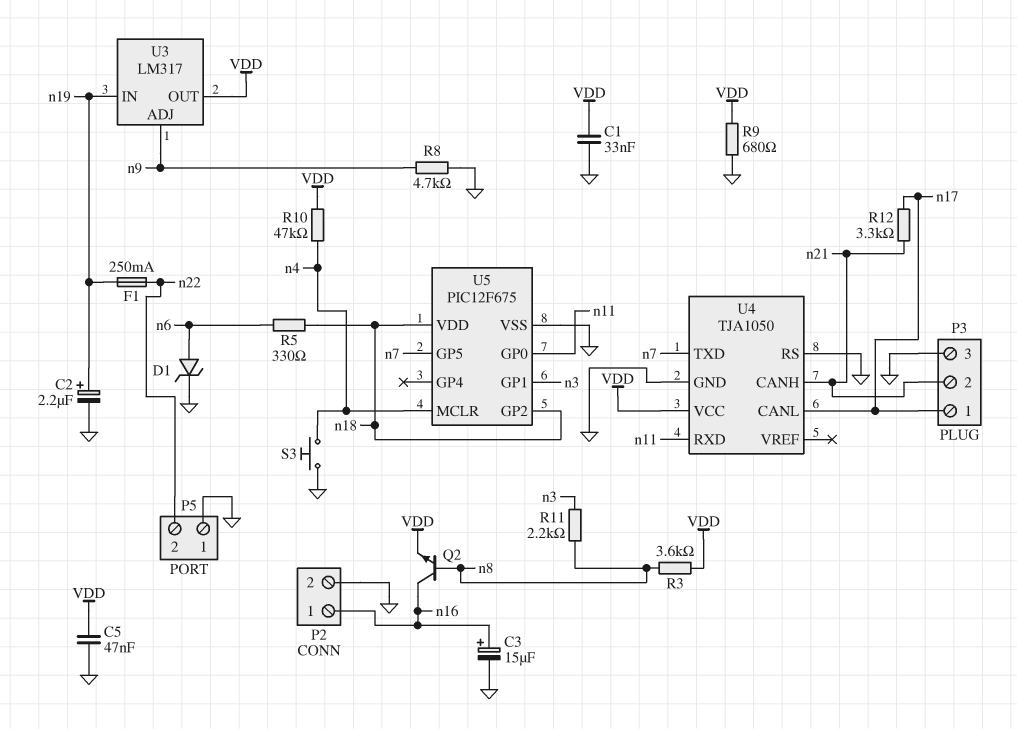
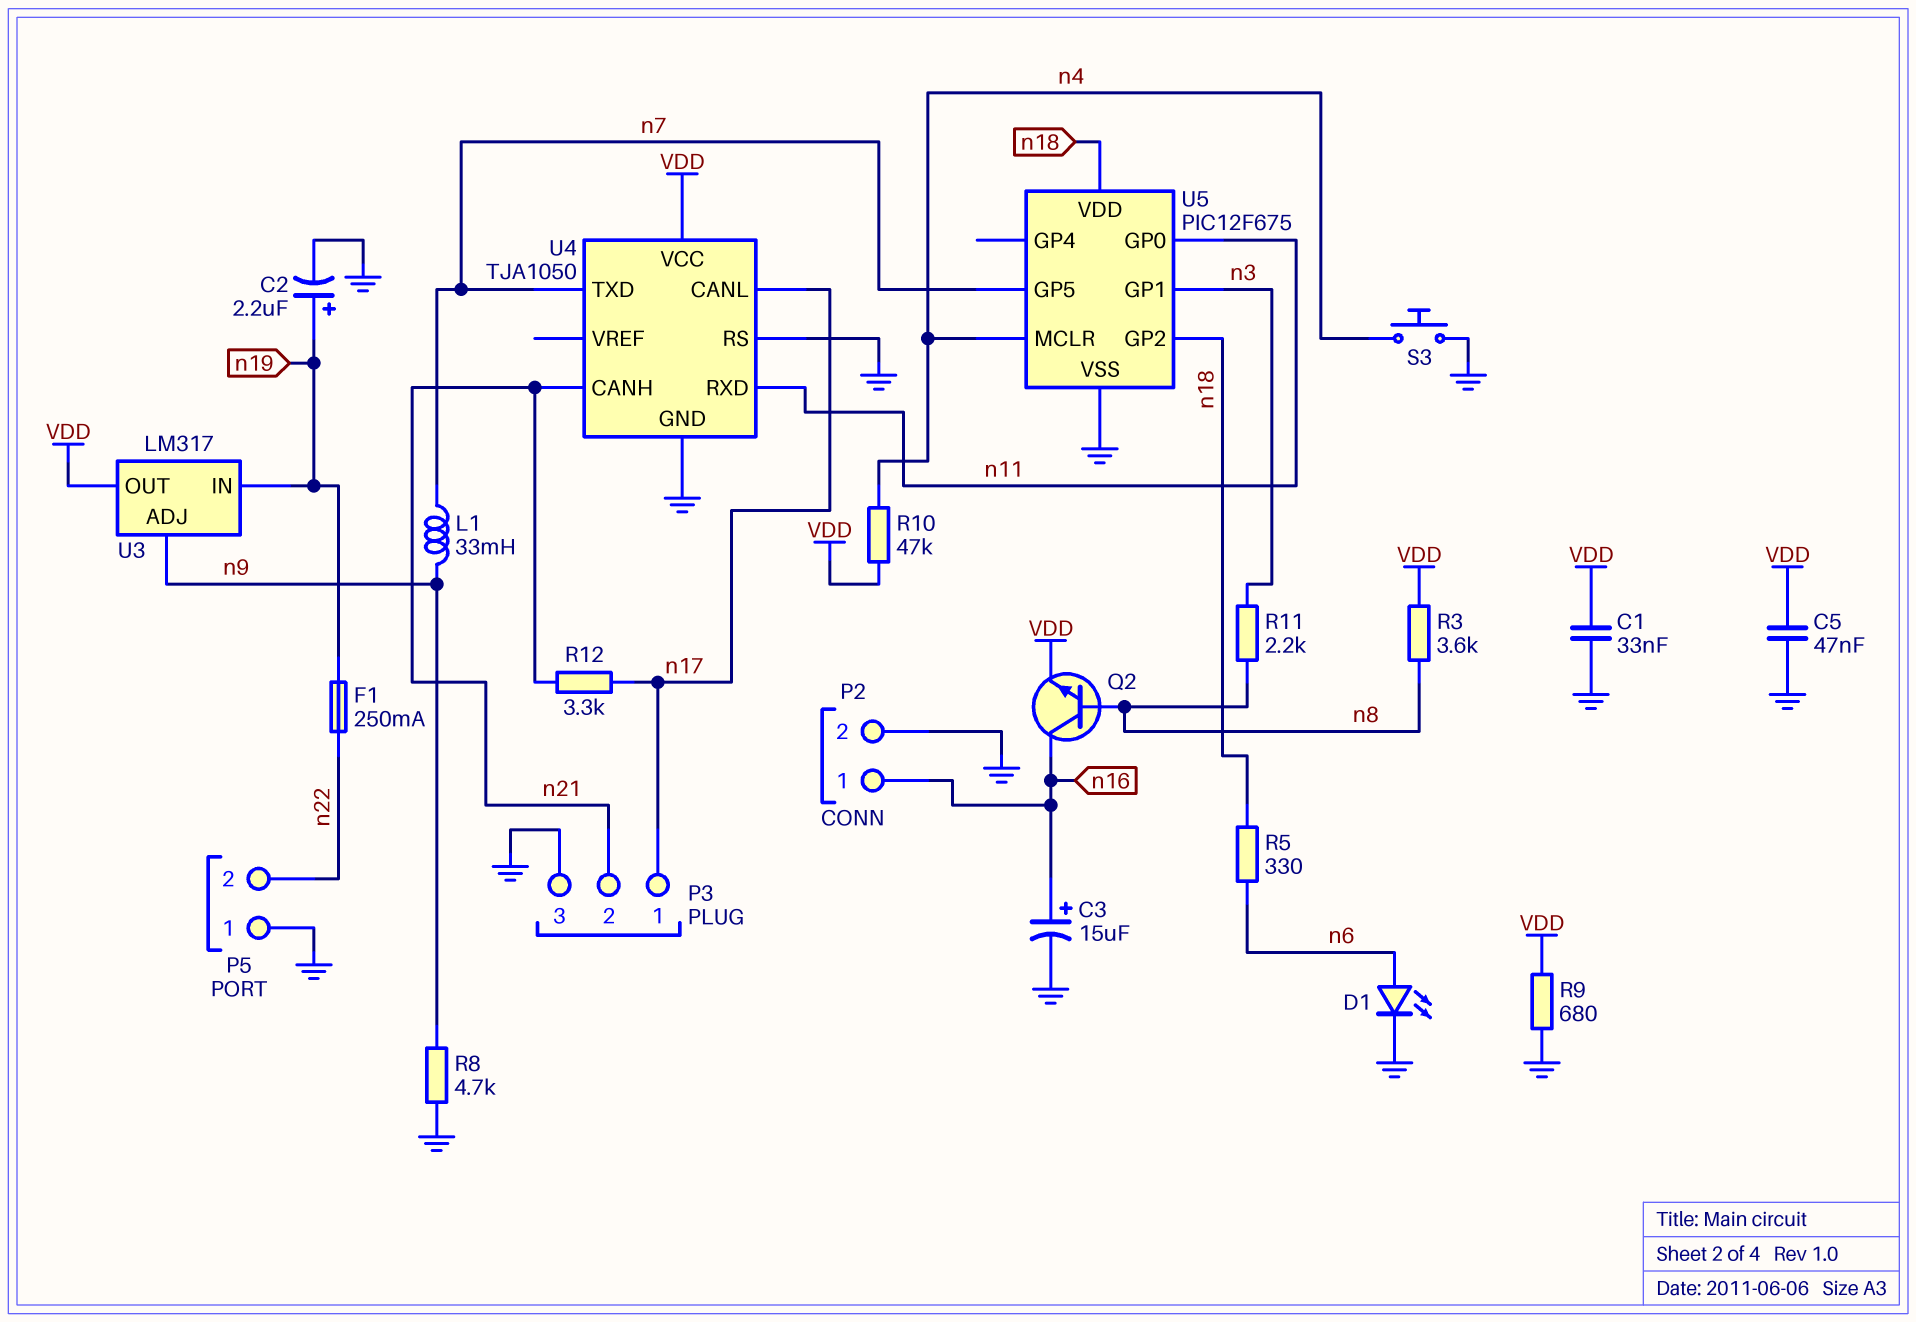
D1: zener (A n6, K GND) -> LED (A n6, K GND)
L1: none -> 33mH (n7, n9)

